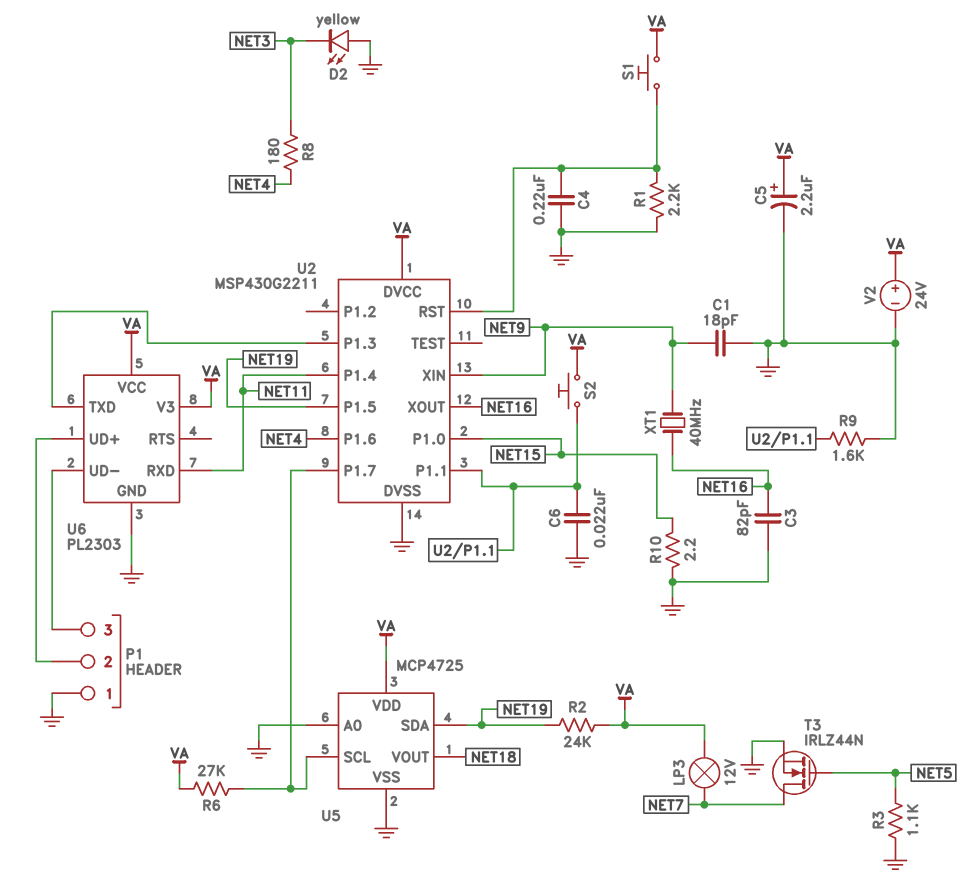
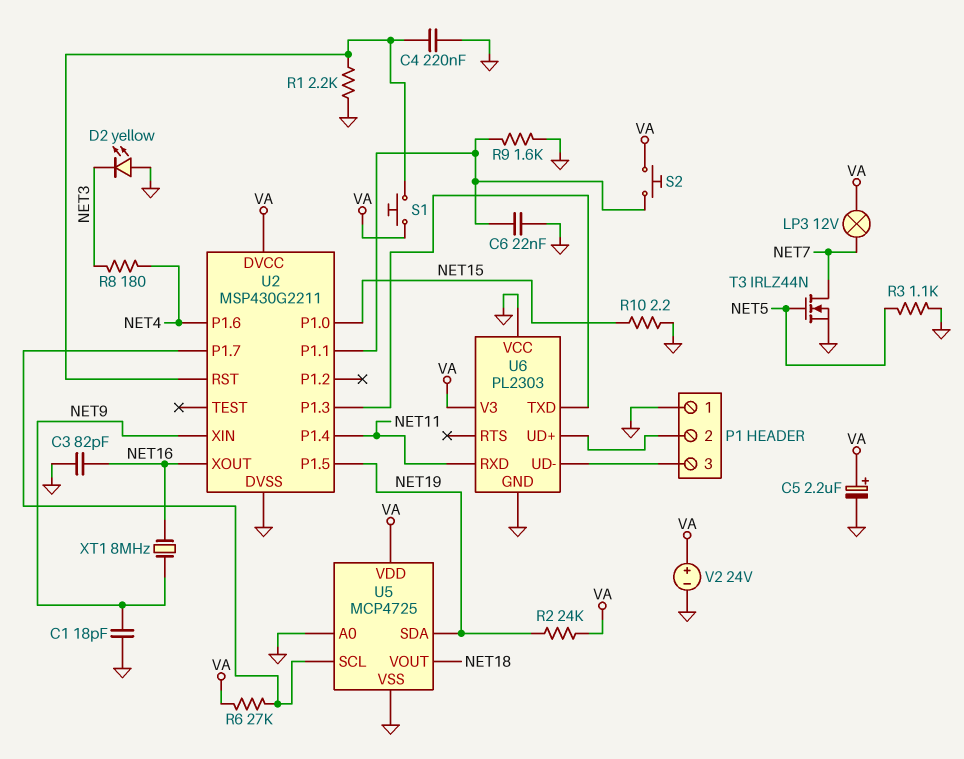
U6 pin VCC: VA -> GND
XT1: 40MHz (NET9, NET16) -> 8MHz (NET9, NET16)

